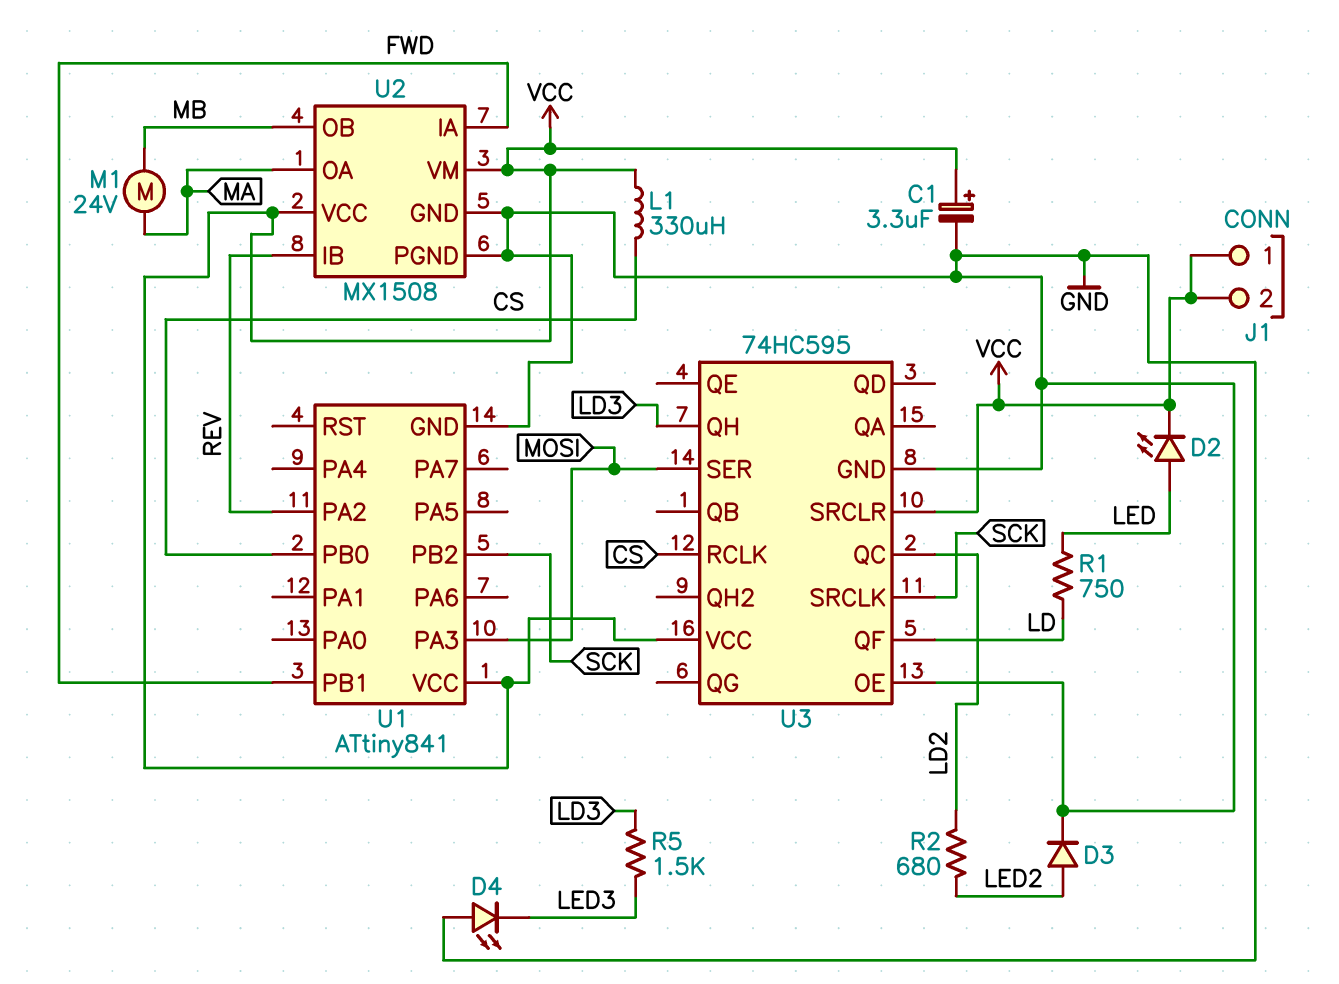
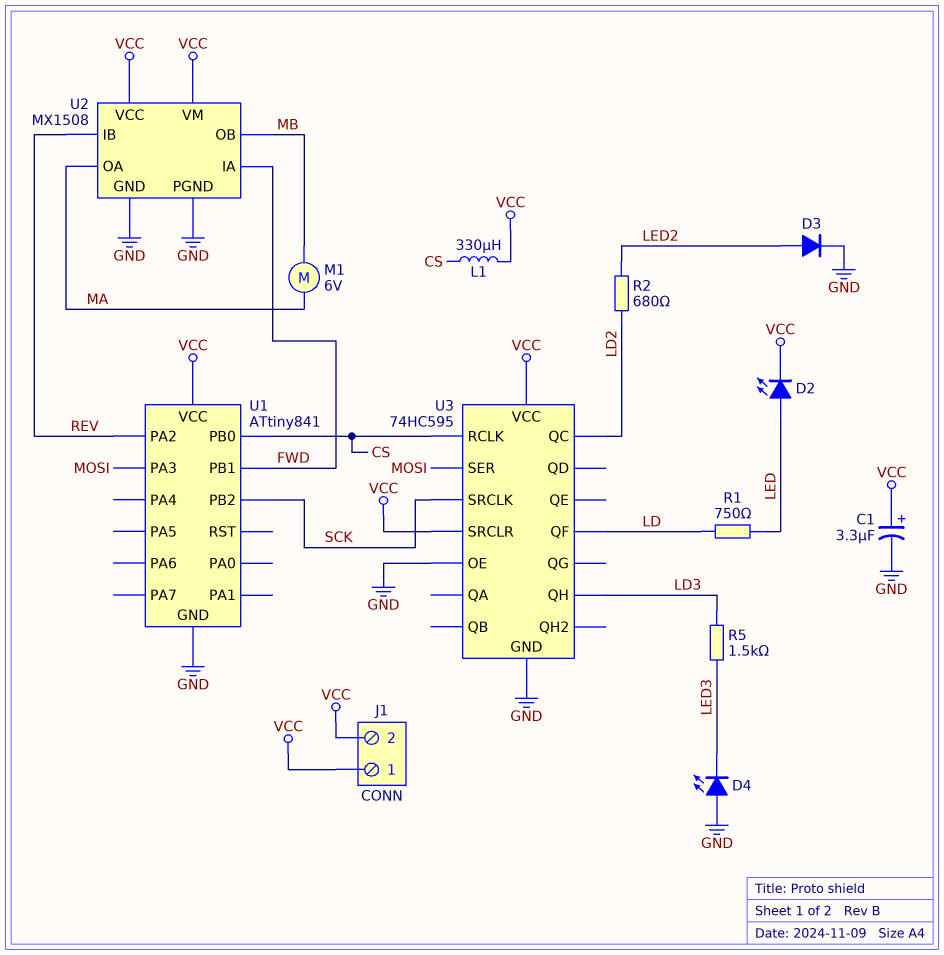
M1: motor 24V (MA, MB) -> motor 6V (MA, MB)

